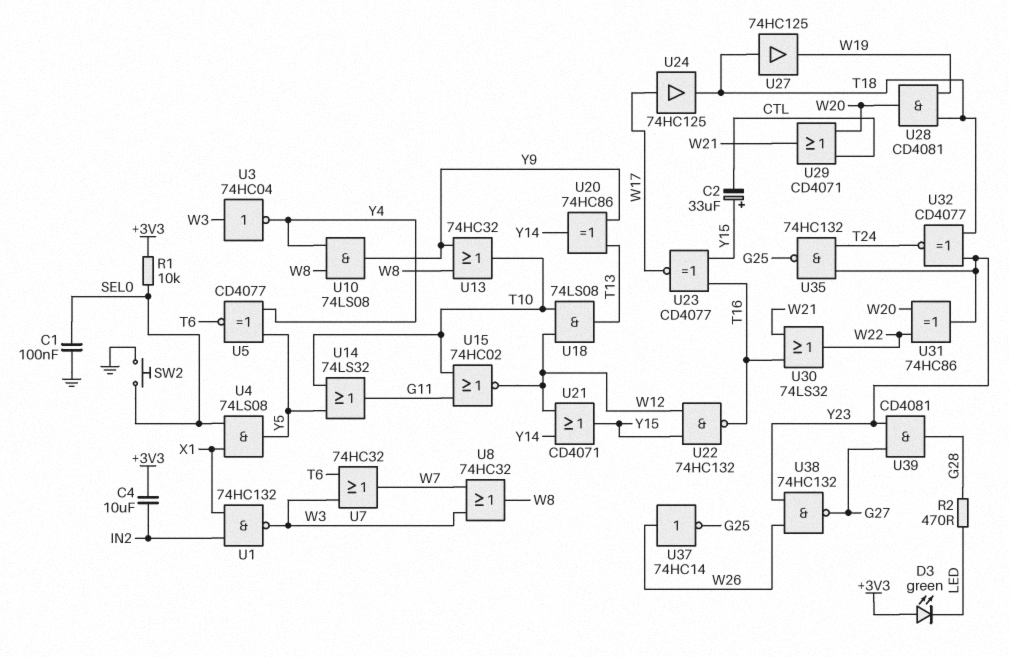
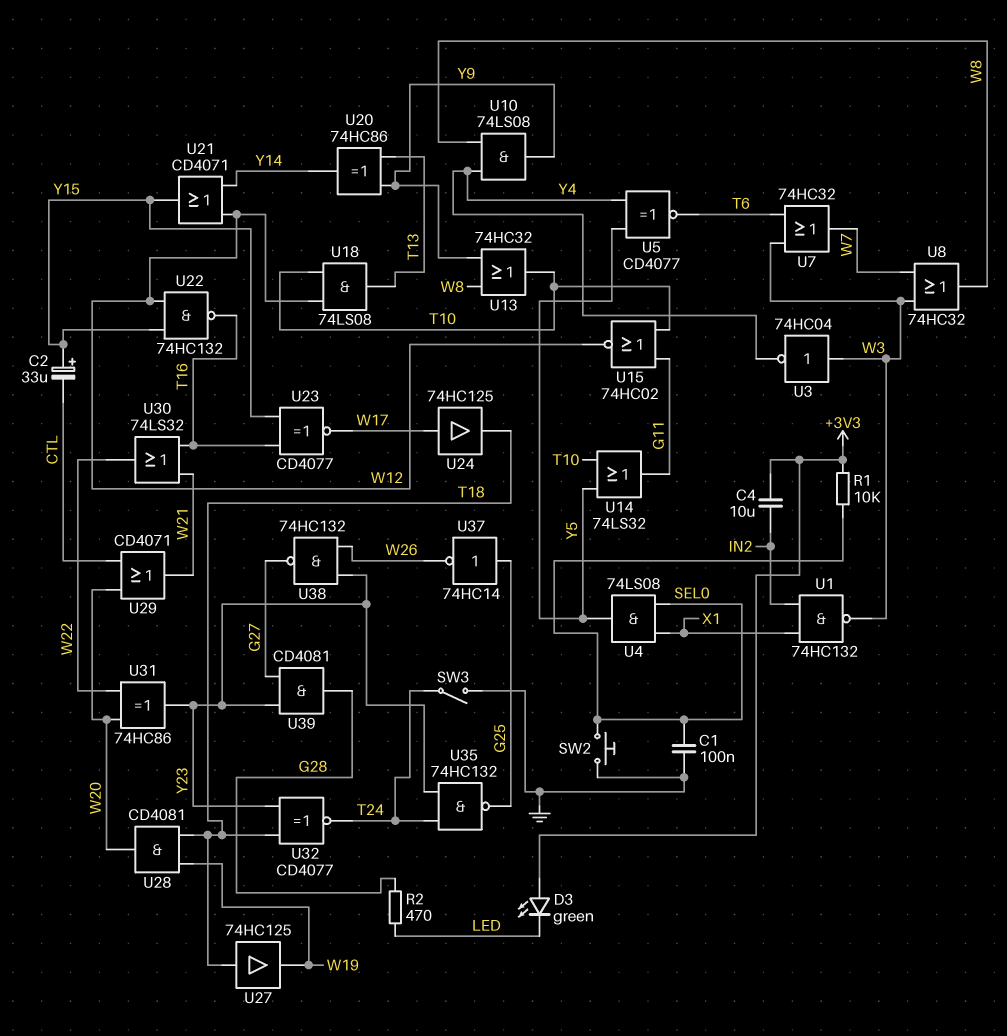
SW3: none -> switch (GND, T24)
U37: NOT 74HC14 (in W26, out G25) -> NOT 74HC14 (in G25, out W26)

